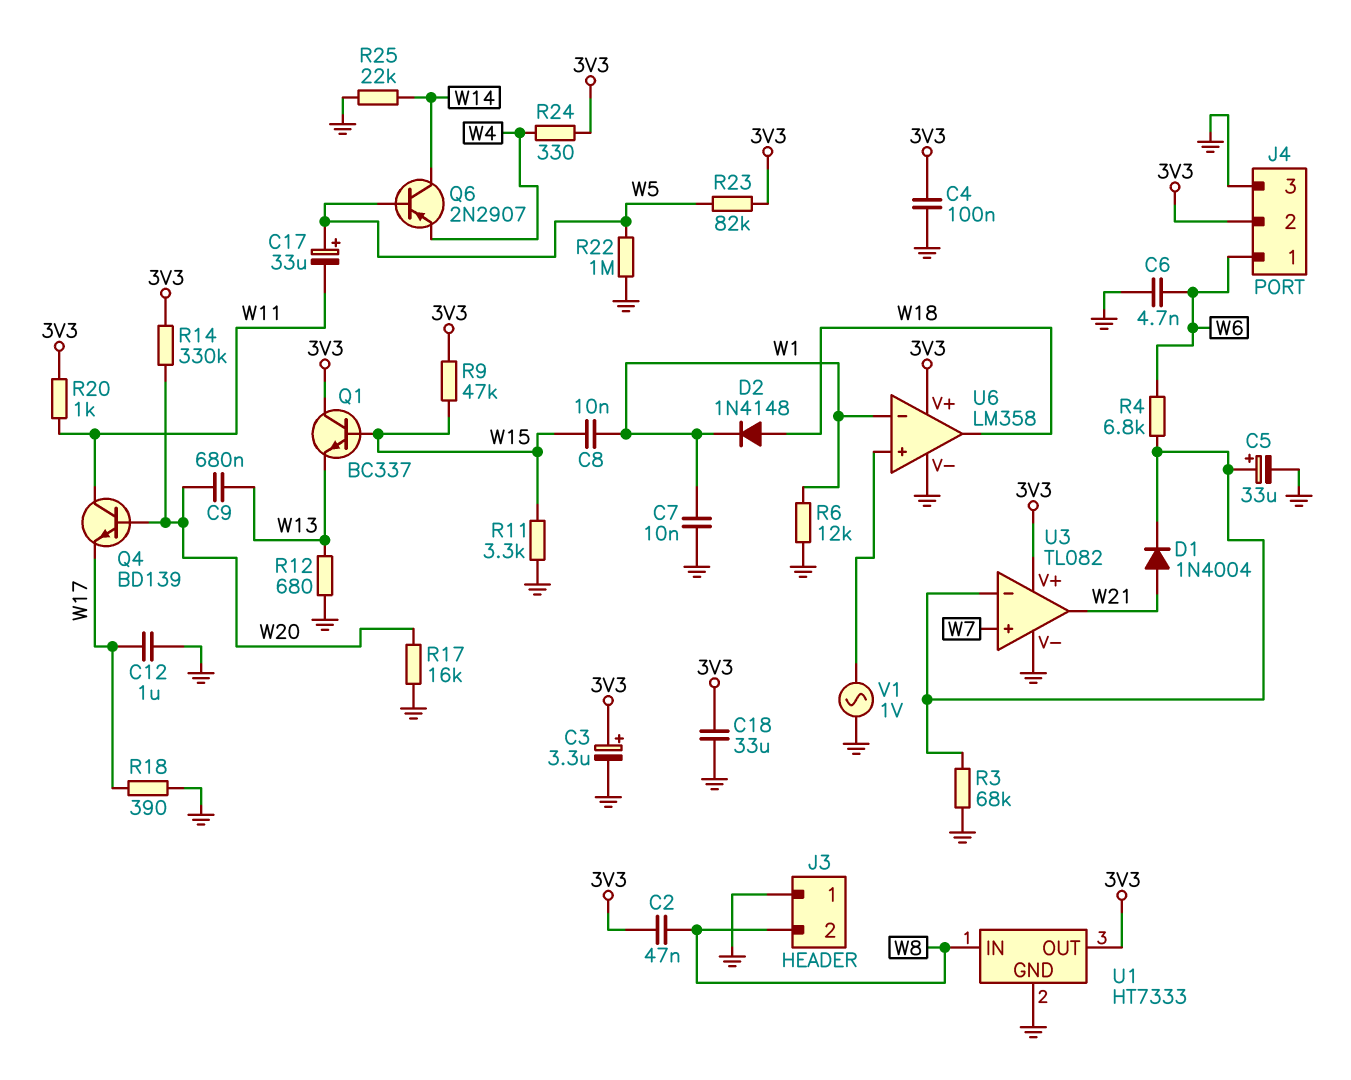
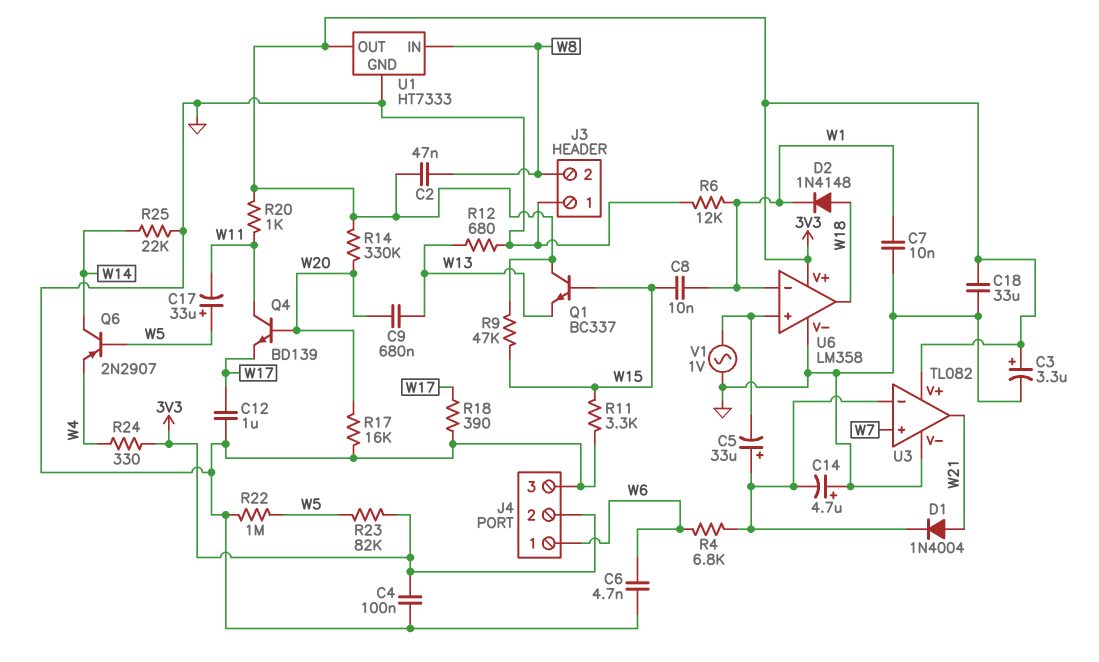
C5: 33uF (plus U3/in-, minus GND) -> 33uF (plus U3/in-, minus U6/in+)
C14: none -> 4.7uF (plus GND, minus U3/in-)
R3: 68k (GND, U3/in-) -> none

